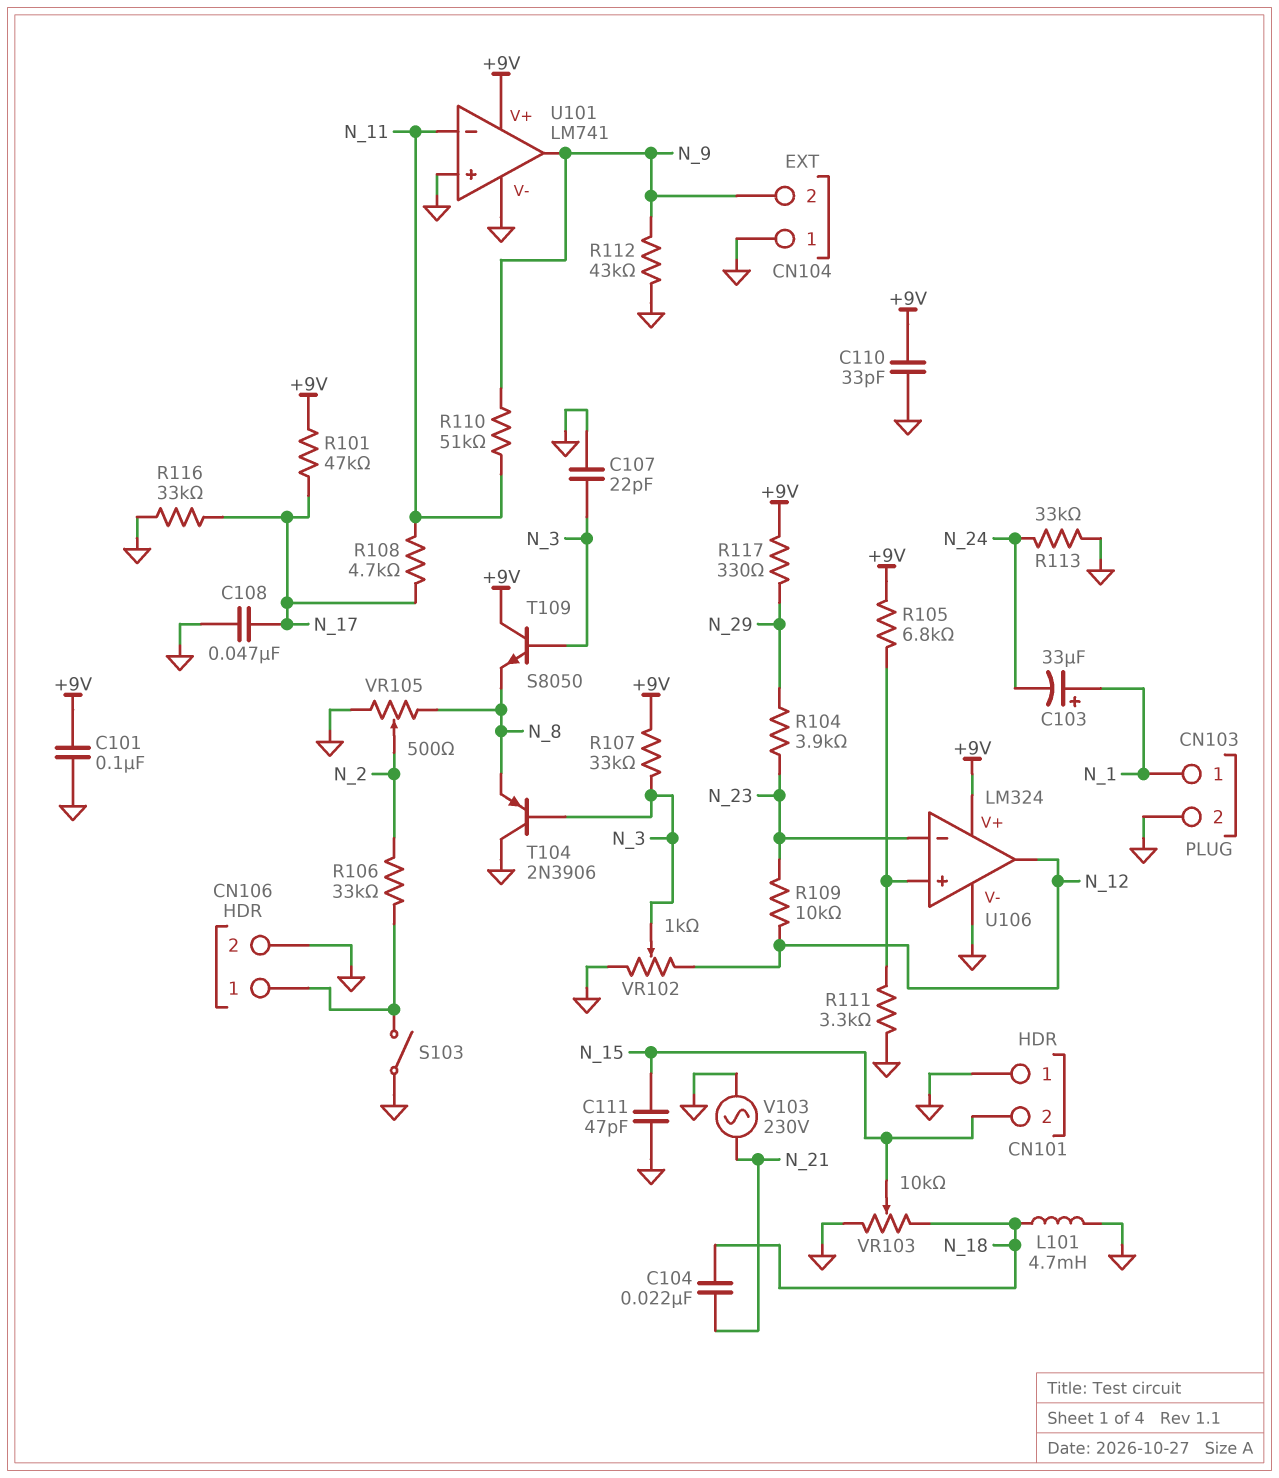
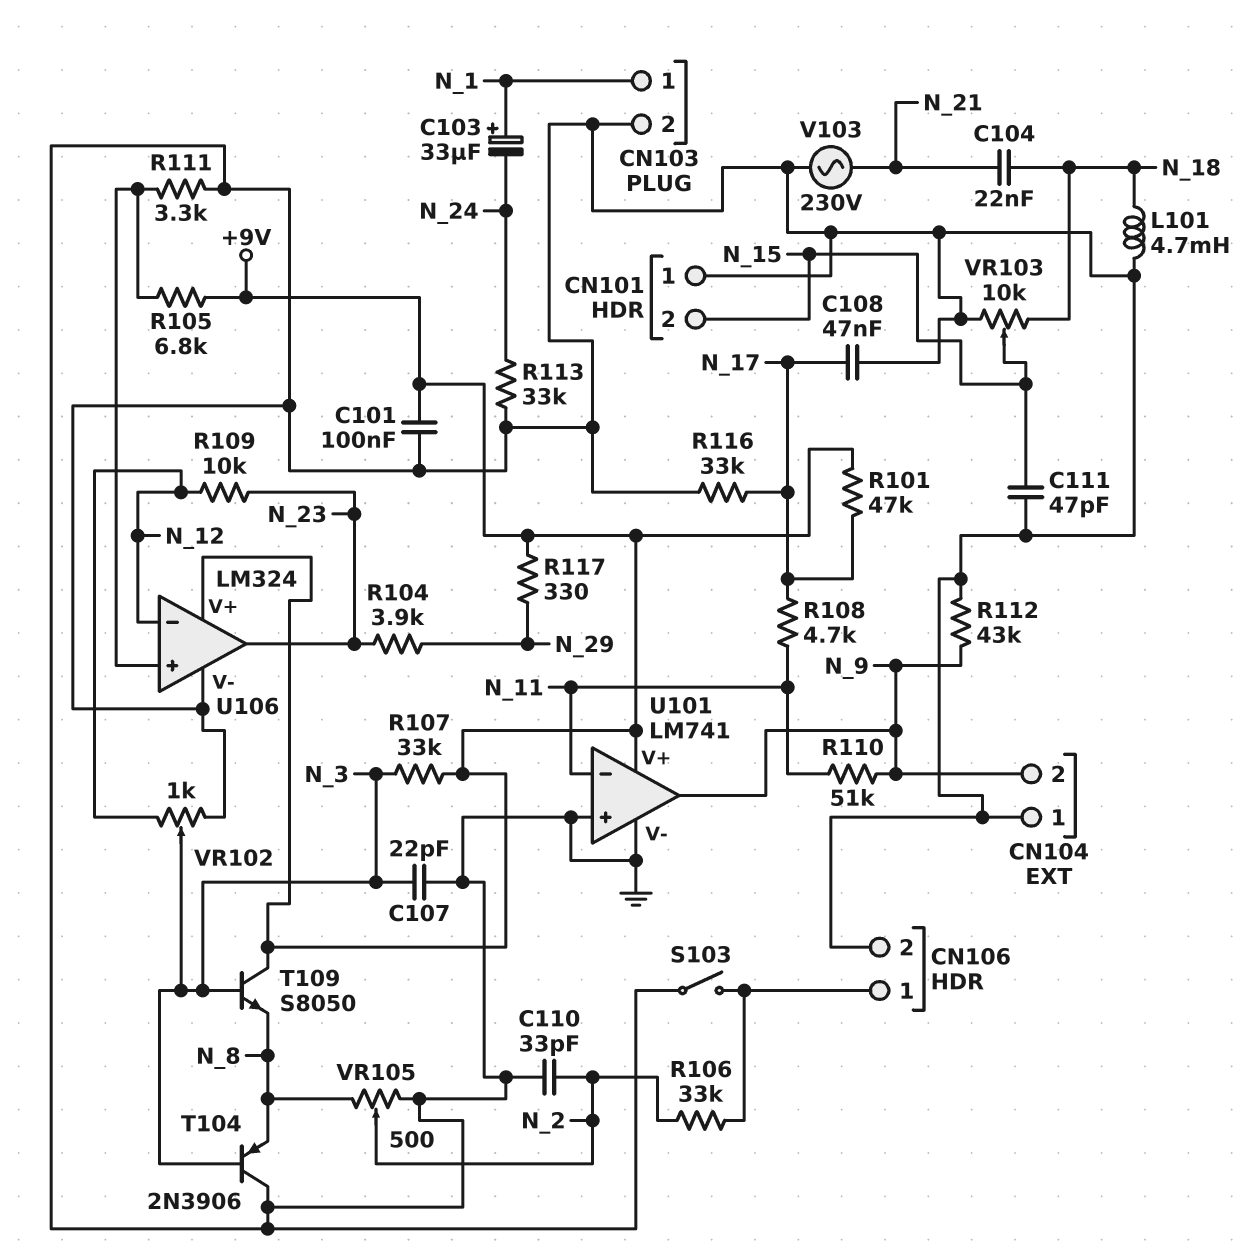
C110: 33pF (+9V, GND) -> 33pF (GND, N_2)
U106 pin in-: N_23 -> N_12
U106 pin out: N_12 -> N_23

